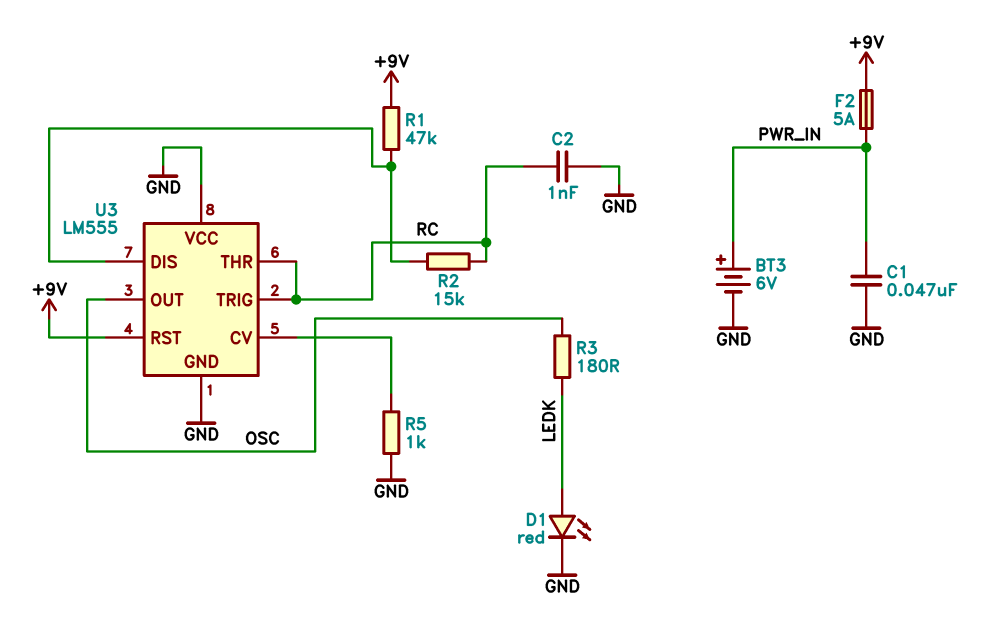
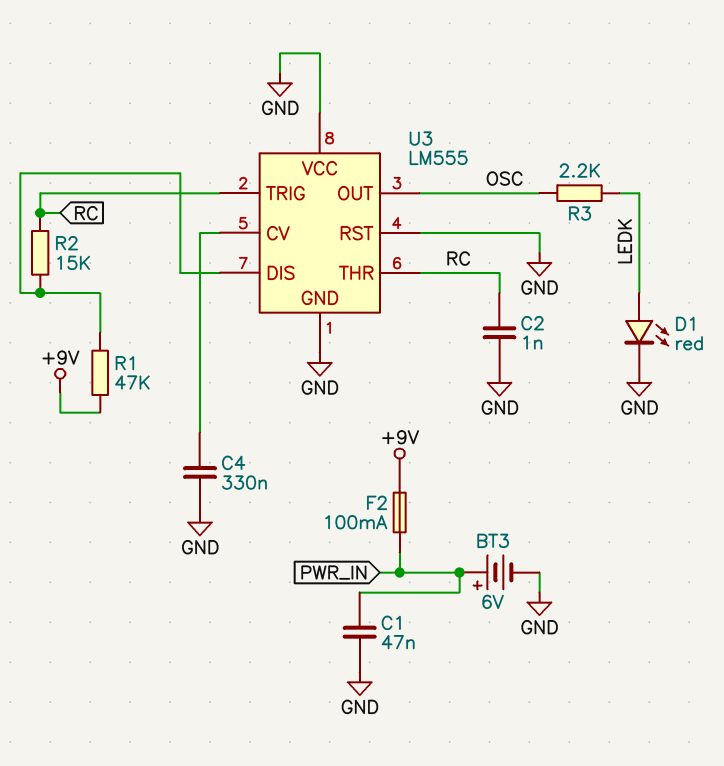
C4: none -> 330nF (GND, U3/CV)
F2: 5A (+9V, PWR_IN) -> 100mA (+9V, PWR_IN)
R3: 180 (LEDK, OSC) -> 2.2k (LEDK, OSC)
R5: 1k (GND, U3/CV) -> none
U3 pin RST: +9V -> GND

